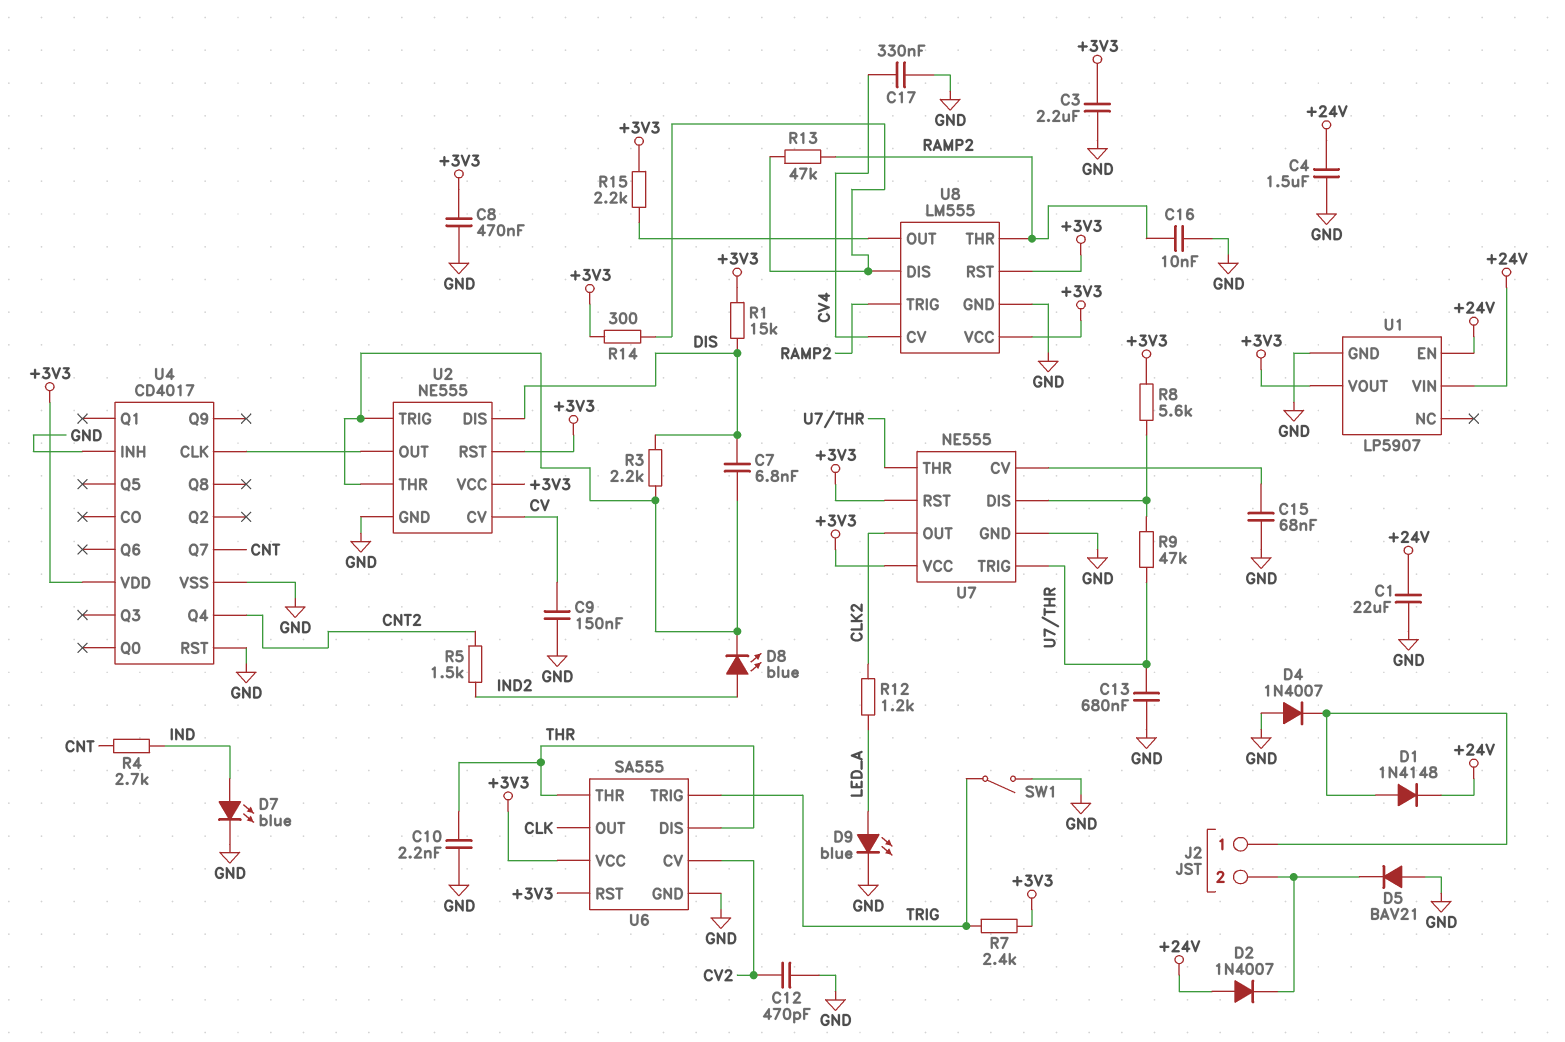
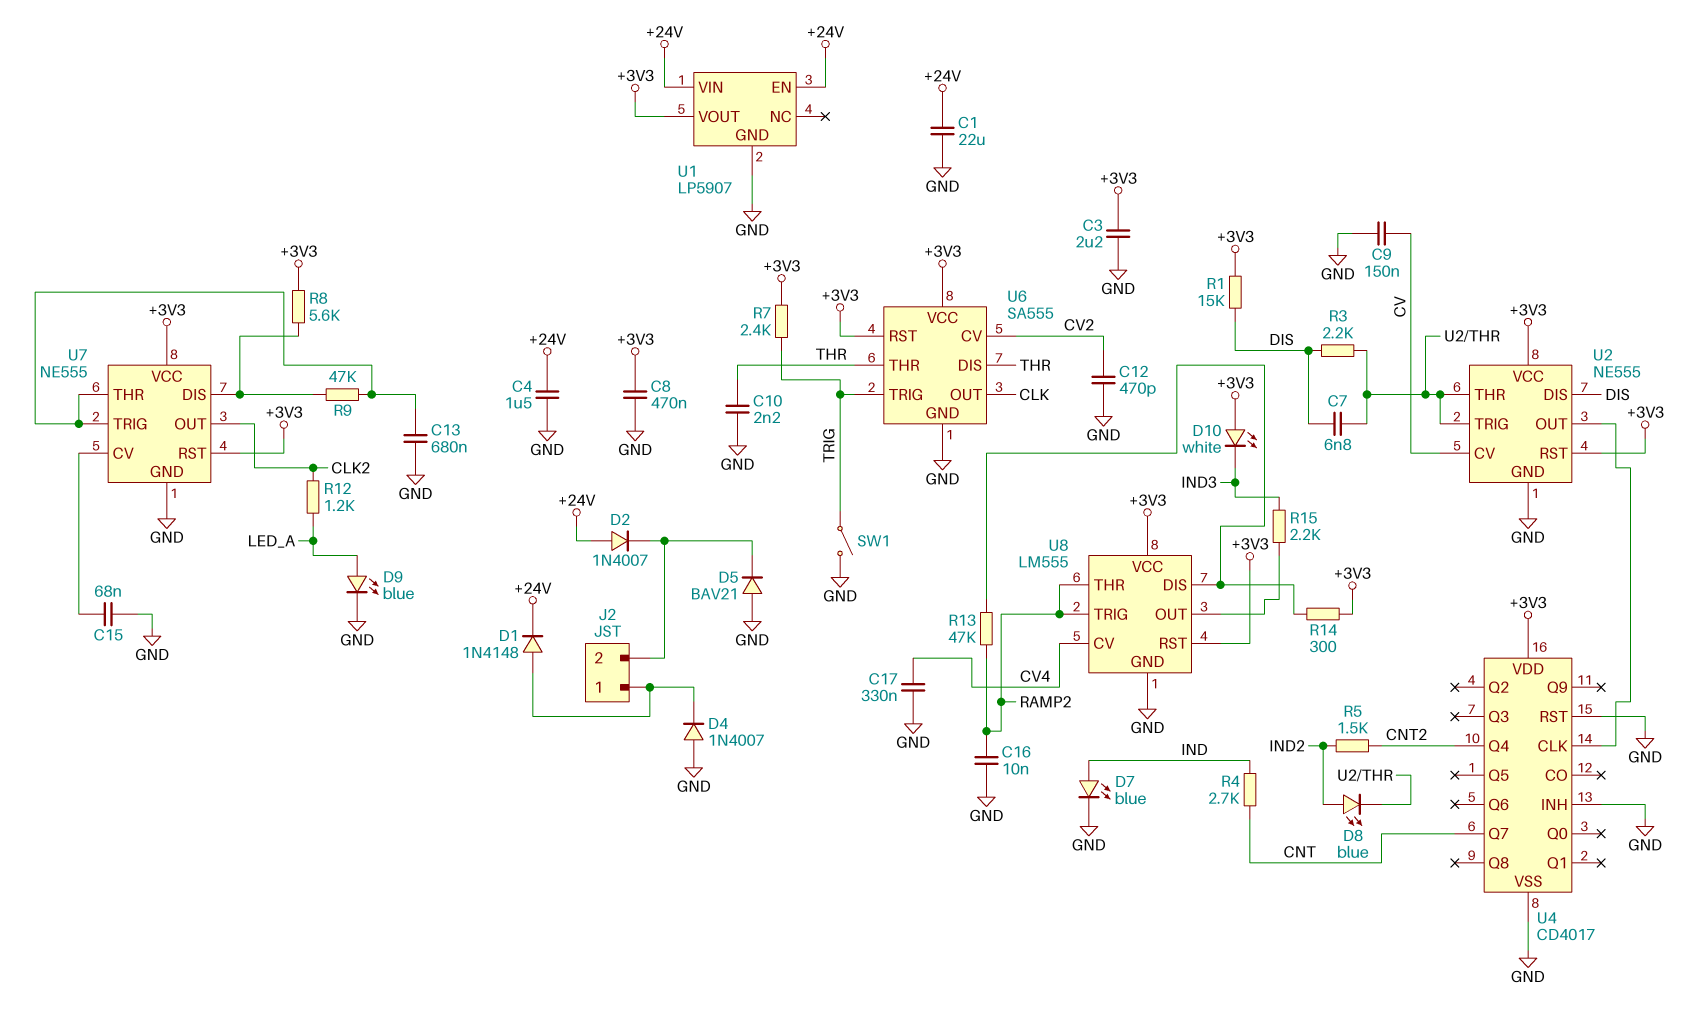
D10: none -> LED white (A +3V3, K IND3)
R15: 2.2k (+3V3, U8/OUT) -> 2.2k (IND3, U8/OUT)

